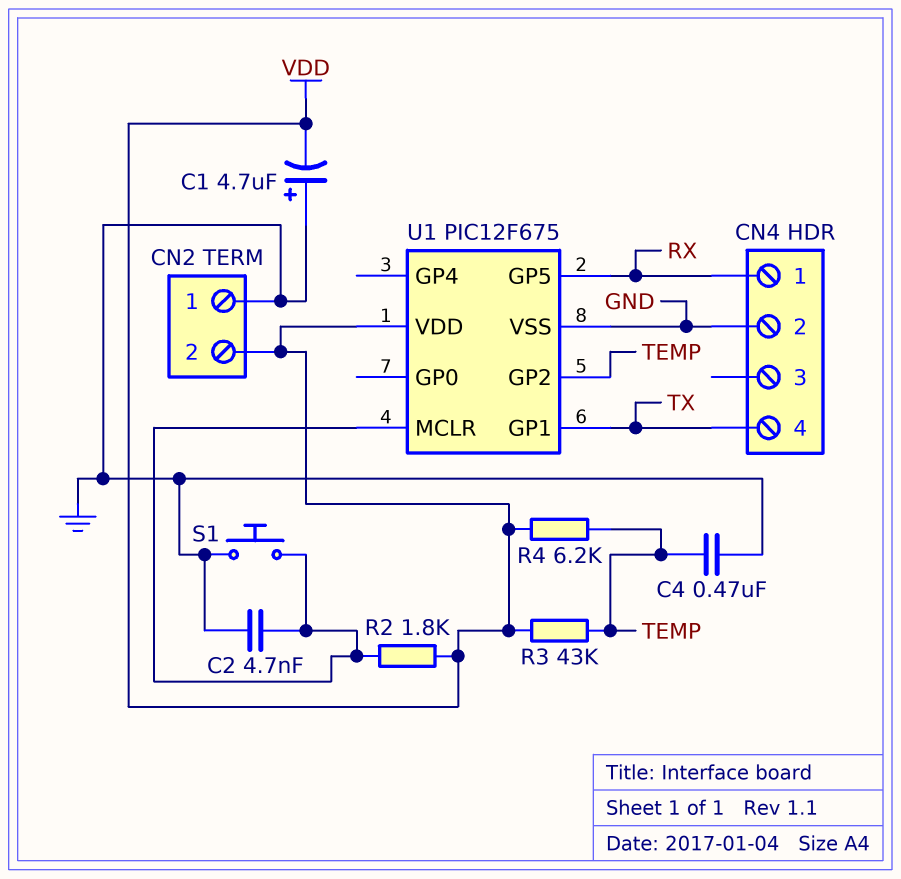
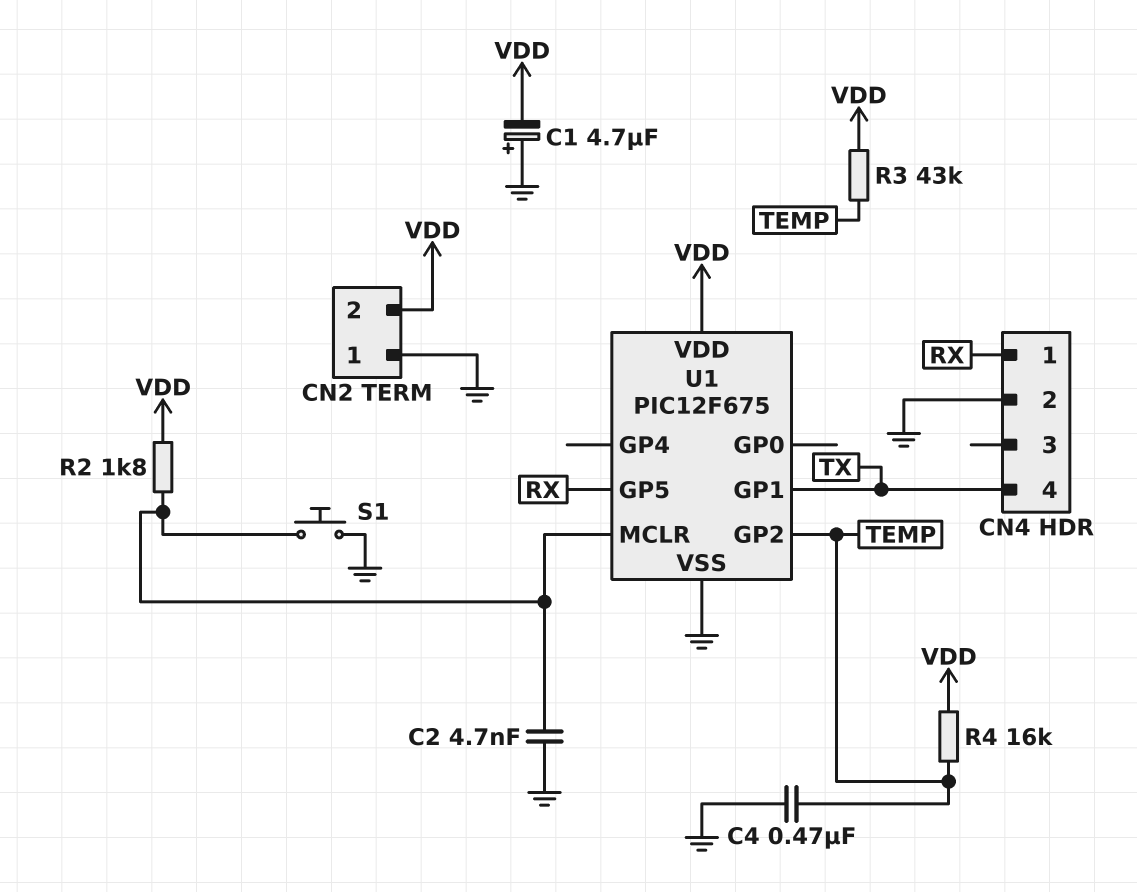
R4: 6.2k (TEMP, VDD) -> 16k (TEMP, VDD)

